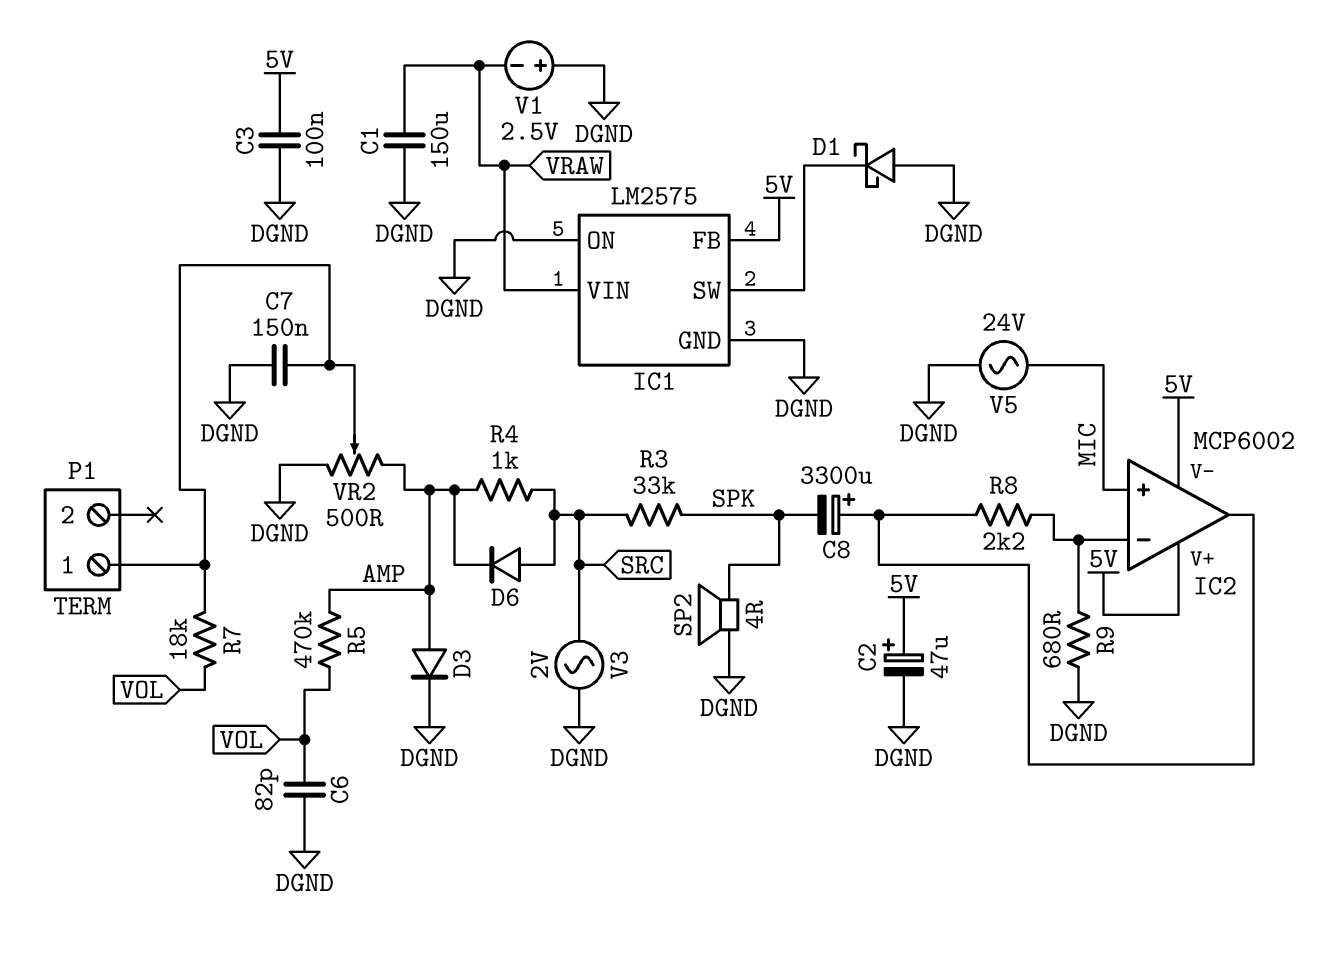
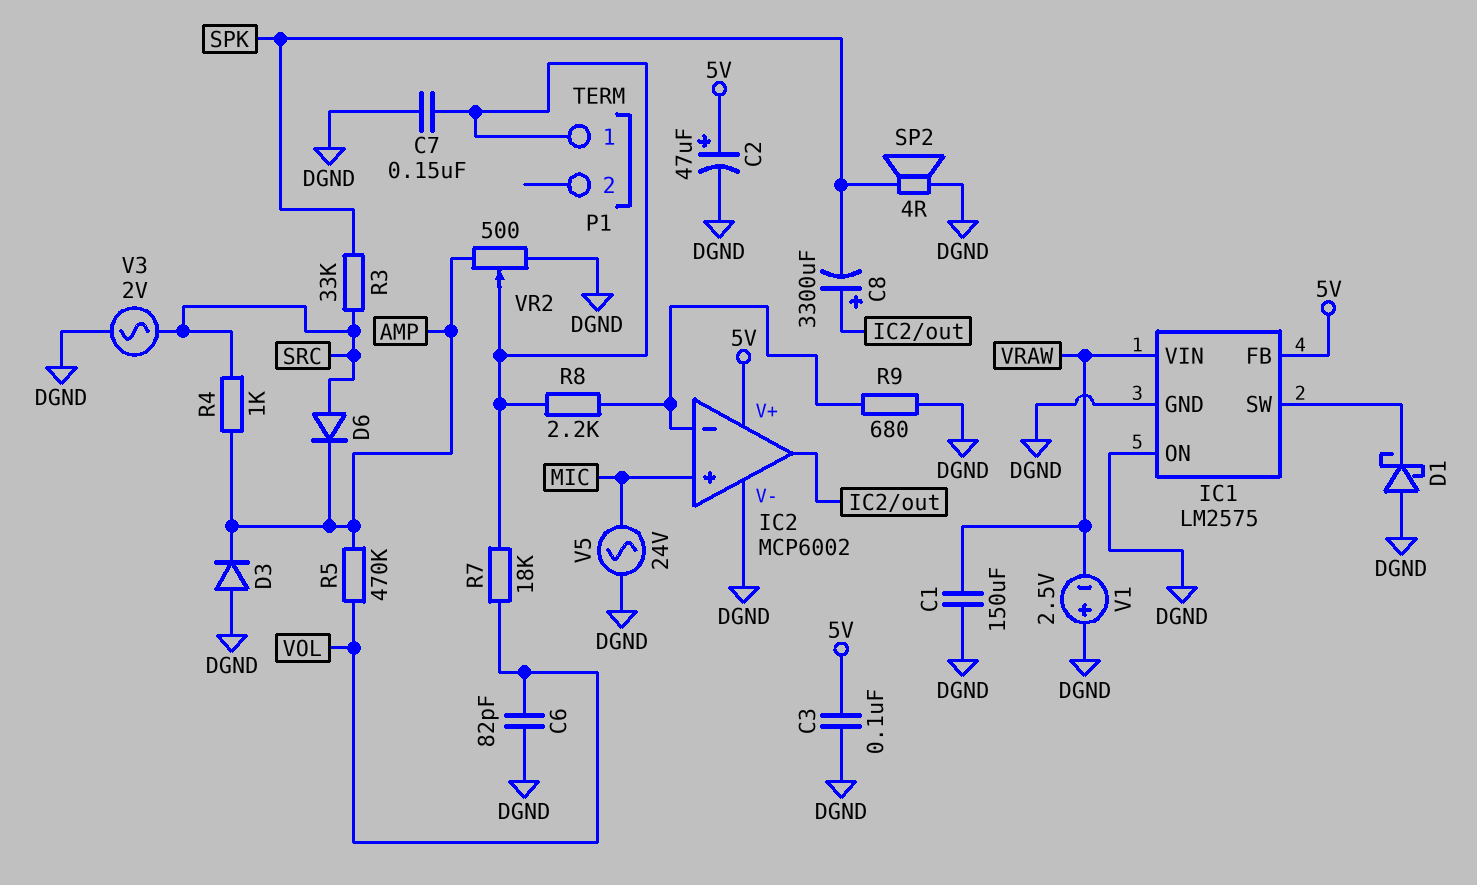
D3: diode (A AMP, K DGND) -> diode (A DGND, K AMP)
IC2 pin V-: 5V -> DGND
R8: 2.2k (IC2/in-, IC2/out) -> 2.2k (IC2/in-, P1/1)

